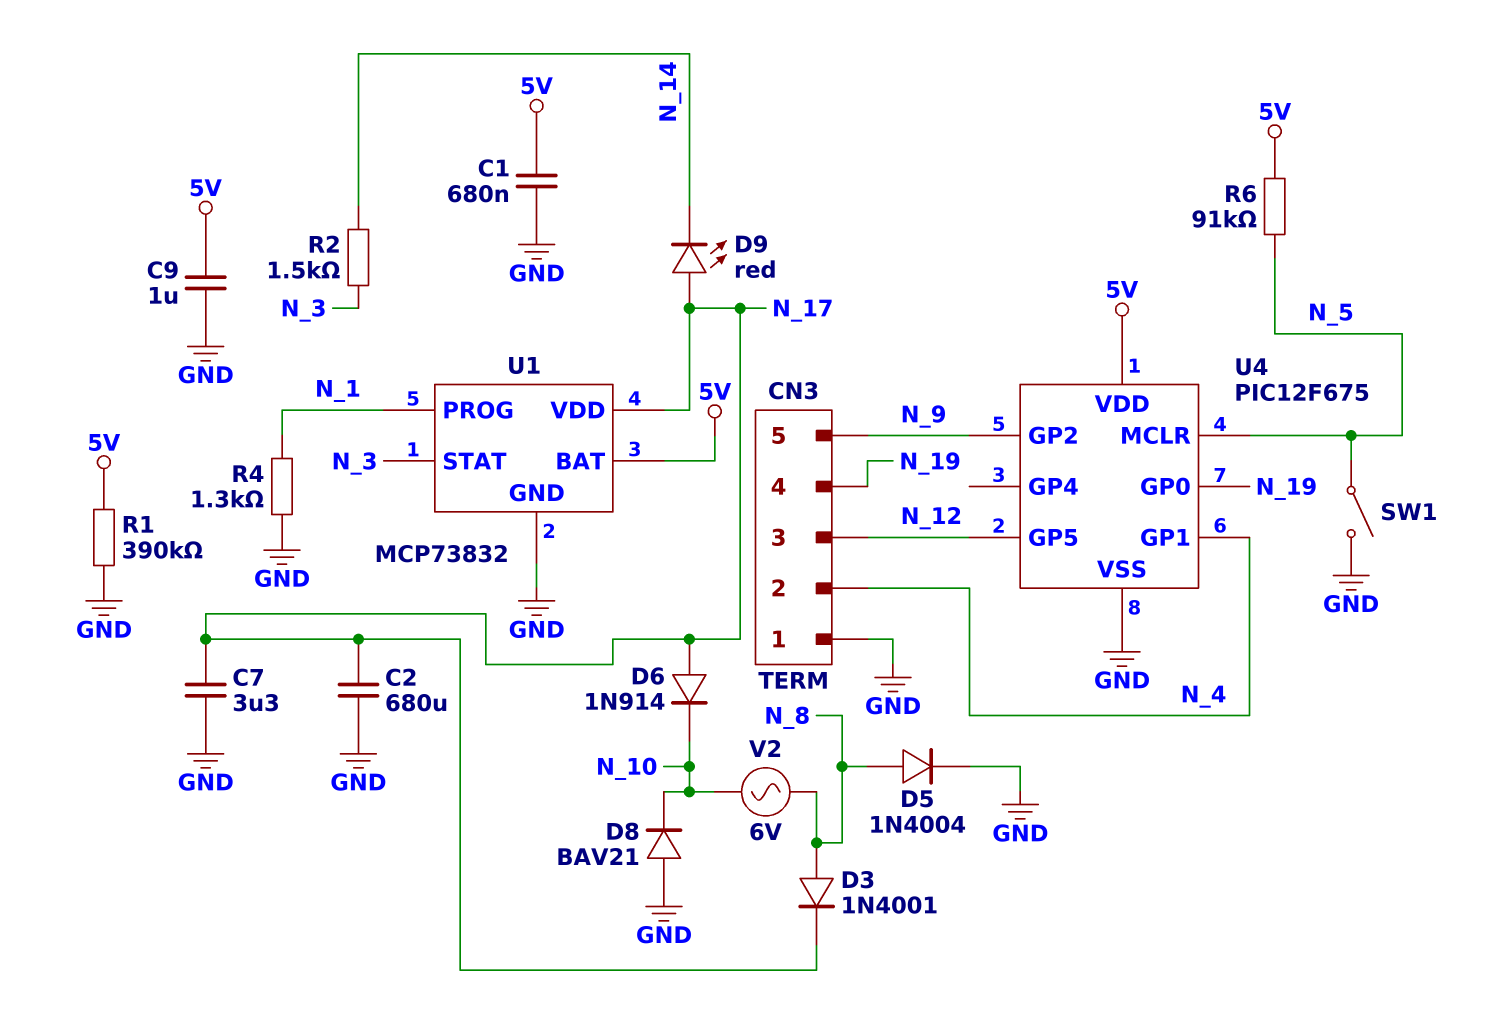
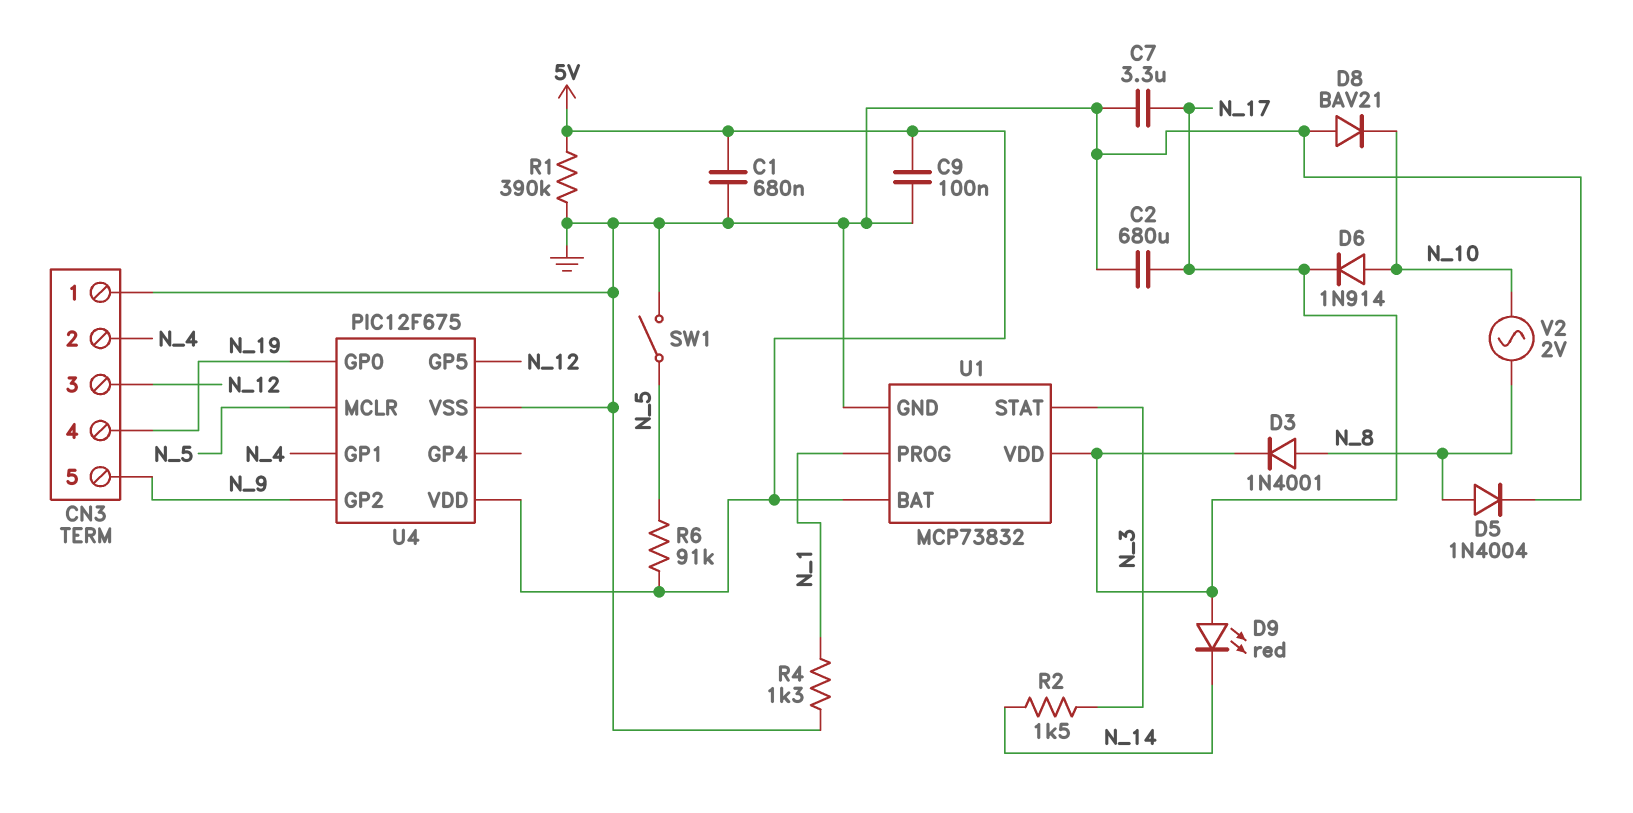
C9: 1uF (5V, GND) -> 100nF (5V, GND)
D6: diode 1N914 (A N_17, K N_10) -> diode 1N914 (A N_10, K N_17)
V2: AC 6V (N_8, N_10) -> AC 2V (N_8, N_10)

